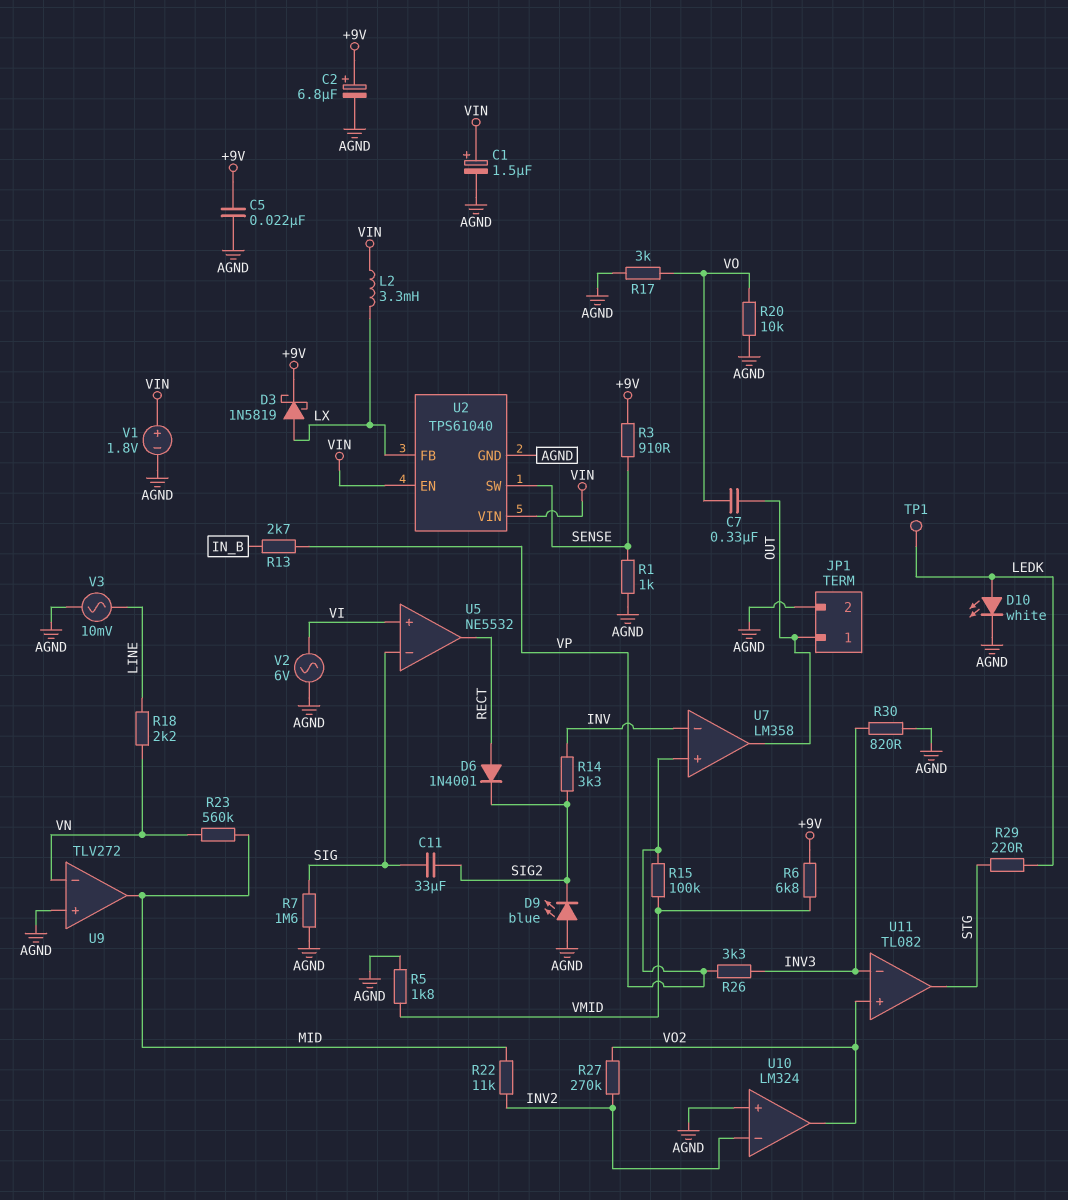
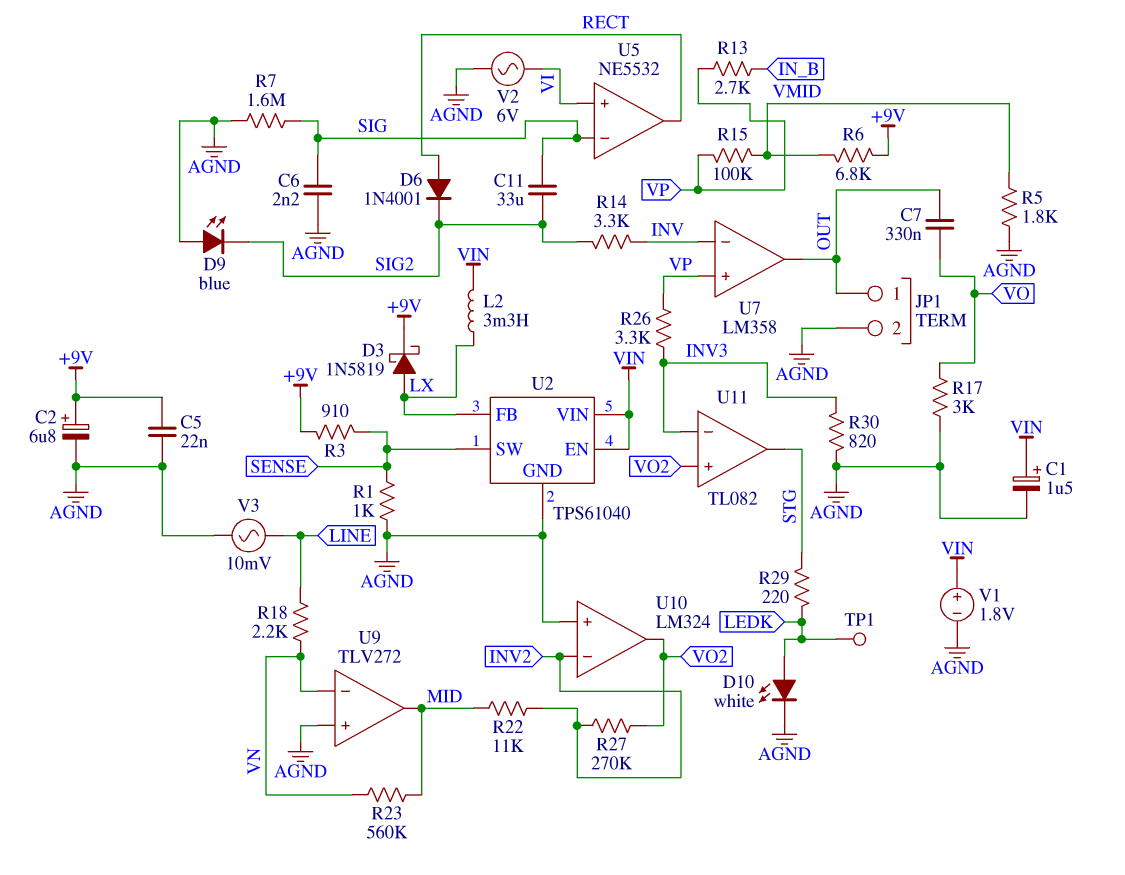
C6: none -> 2.2nF (AGND, SIG)
R20: 10k (AGND, VO) -> none

